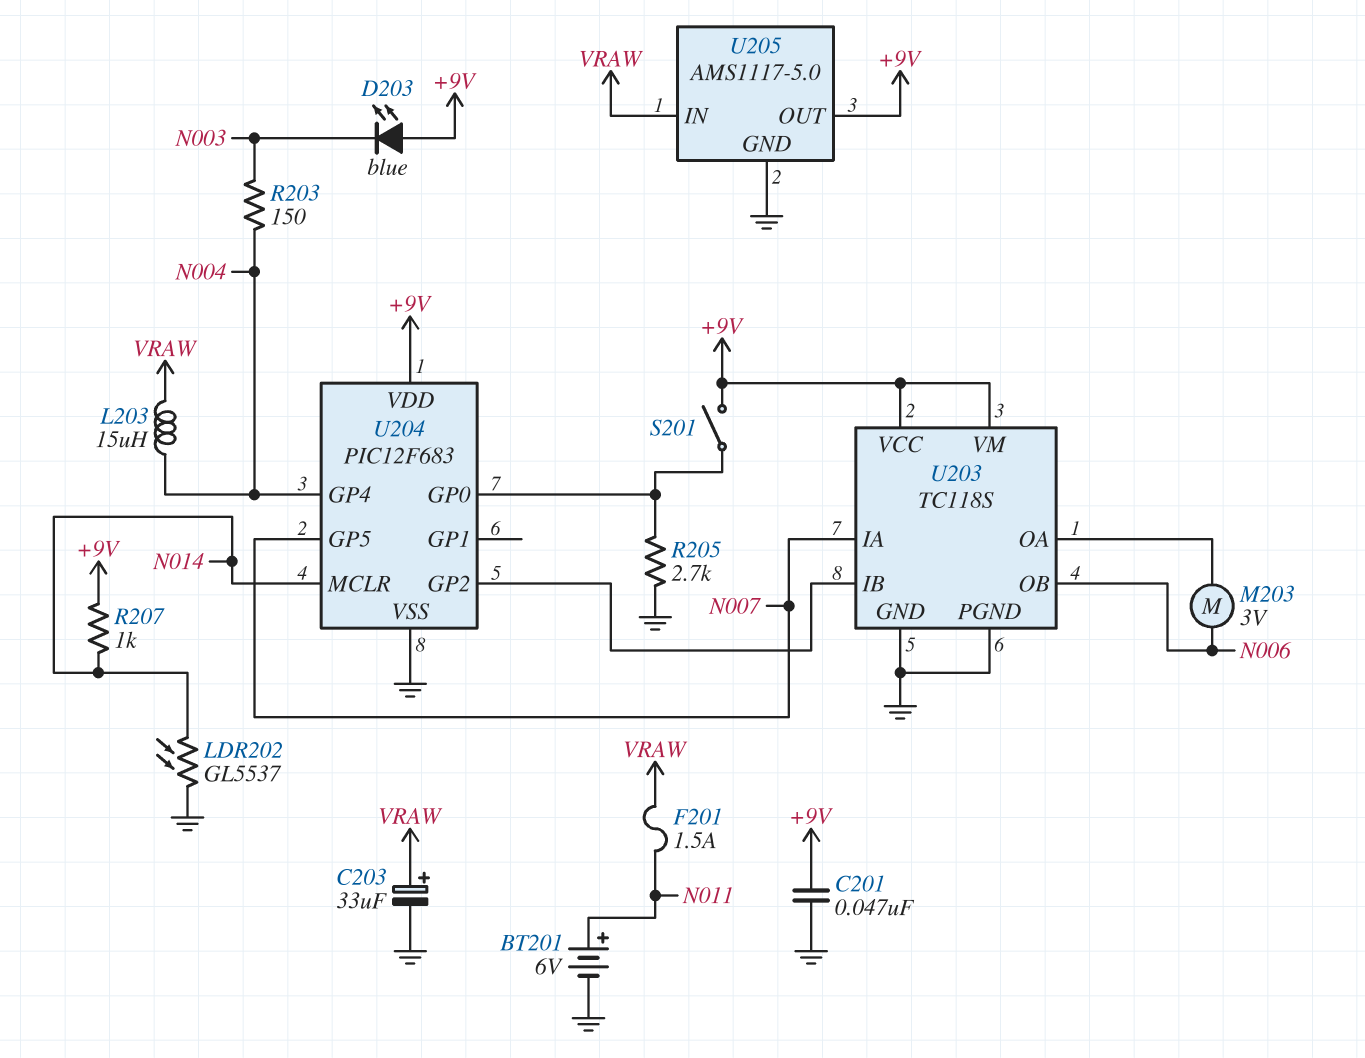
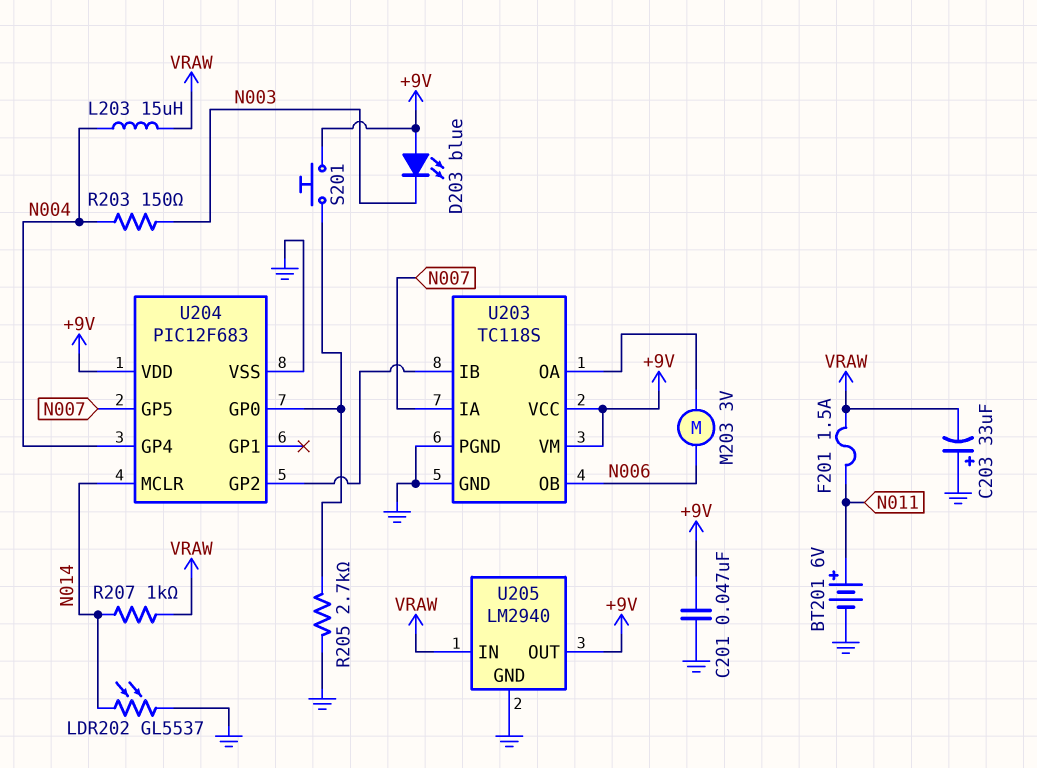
C203: 33uF (plus VRAW, minus GND) -> 33uF (plus GND, minus VRAW)
R207: 1k (+9V, N014) -> 1k (N014, VRAW)
S201: switch (+9V, U204/GP0) -> button (+9V, U204/GP0)
U205: AMS1117-5.0 -> LM2940

